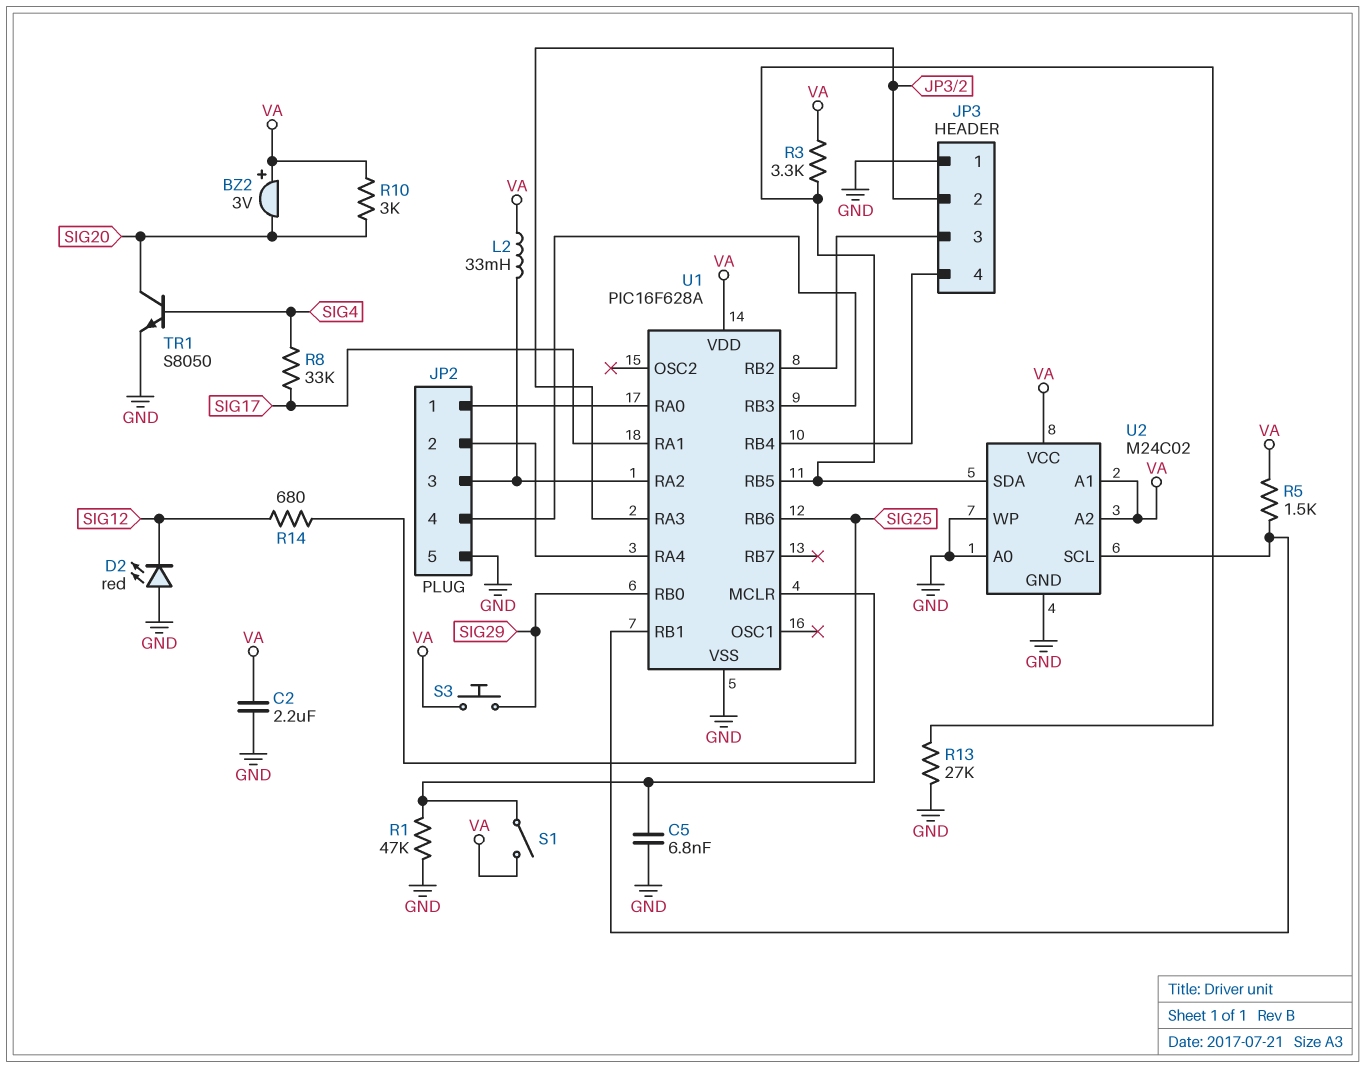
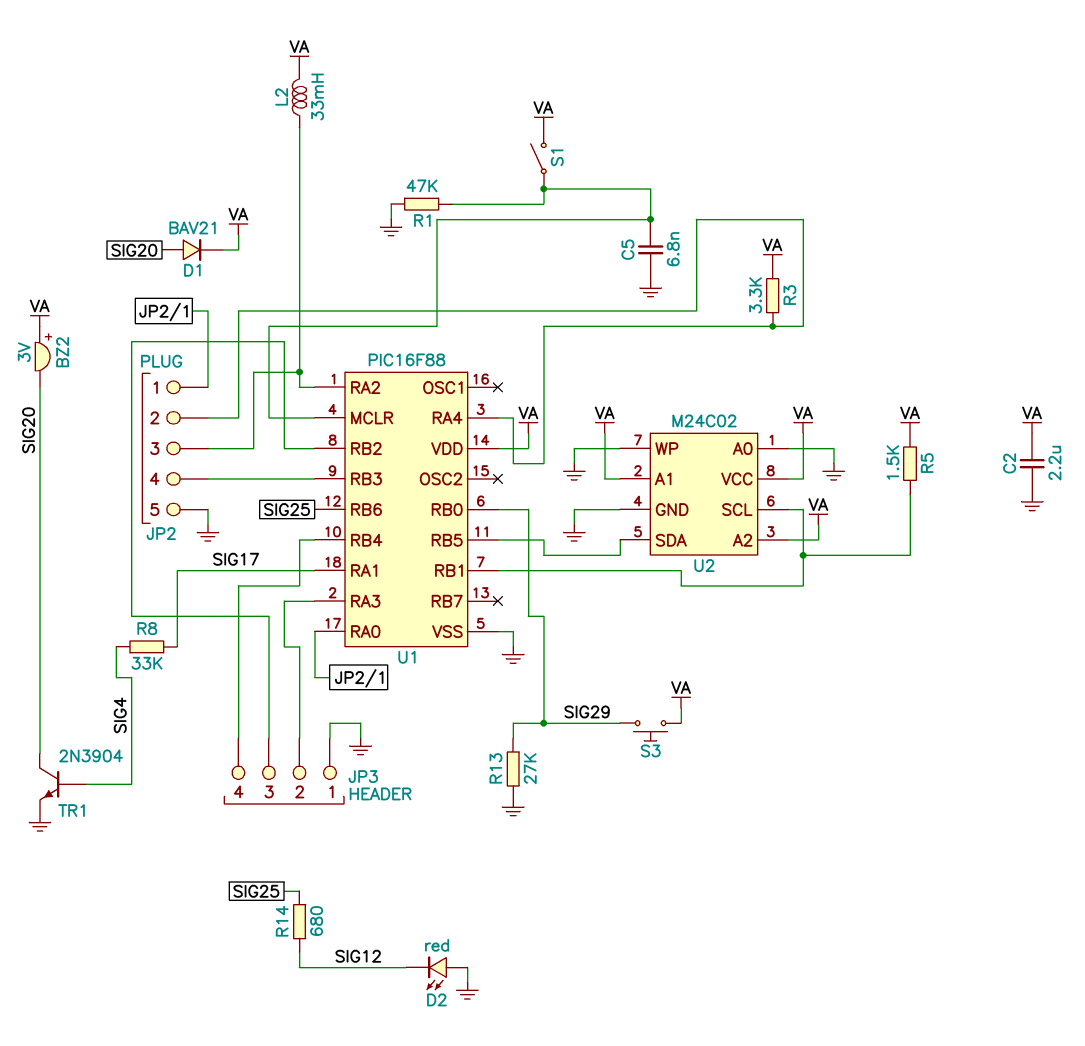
D1: none -> diode BAV21 (A SIG20, K VA)
R3: 3.3k (U1/RB5, VA) -> 3.3k (JP2/2, VA)
R10: 3k (SIG20, VA) -> none
R13: 27k (GND, U1/RB5) -> 27k (GND, SIG29)
TR1: NPN S8050 (B SIG4, C SIG20, E GND) -> NPN 2N3904 (B SIG4, C SIG20, E GND)
U1: PIC16F628A -> PIC16F88

